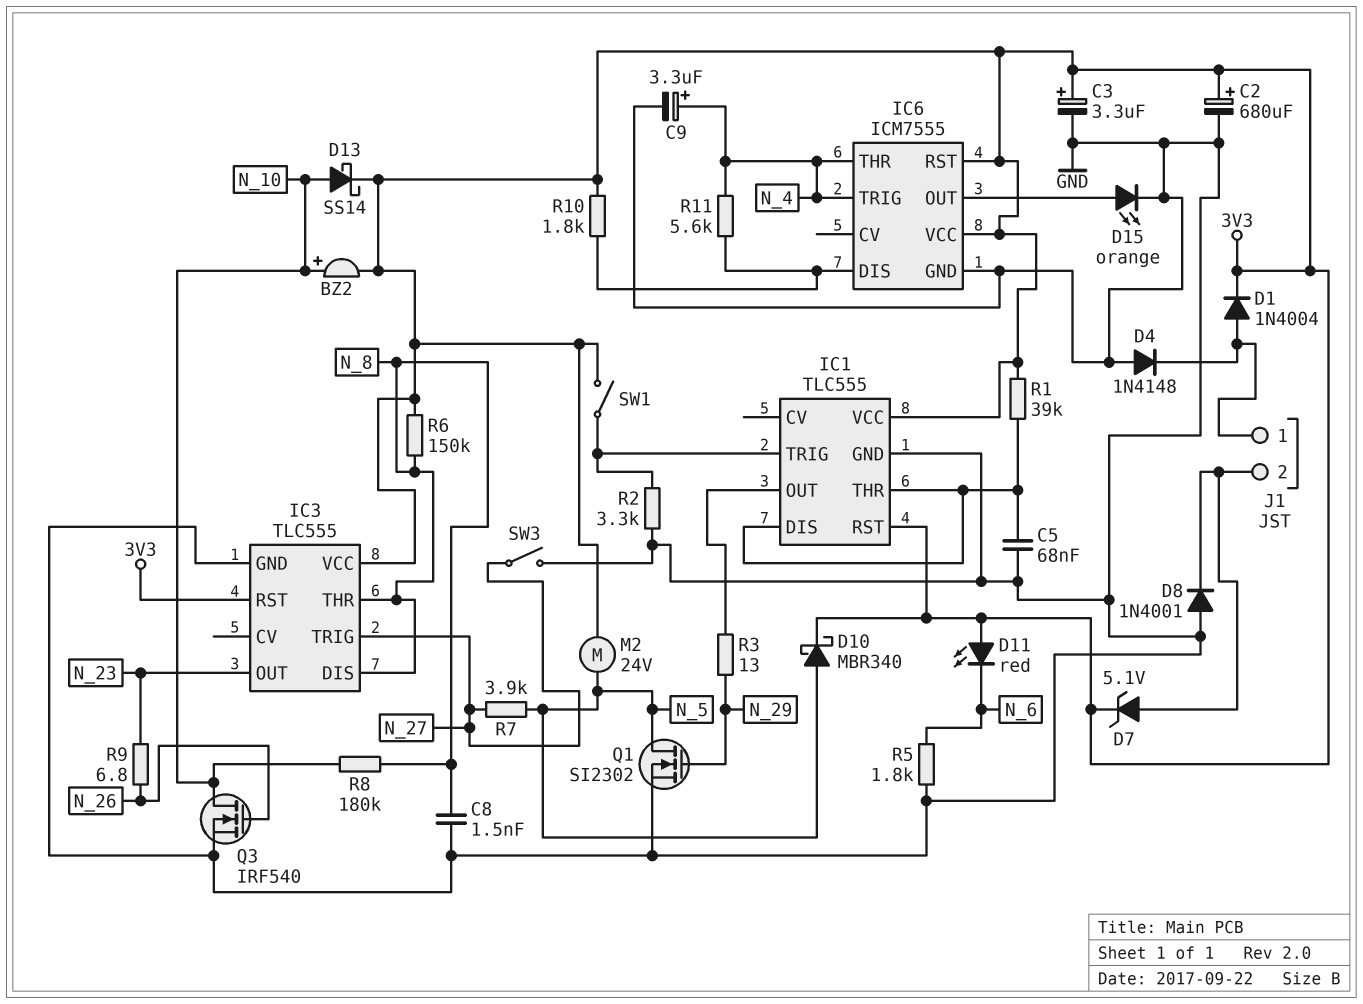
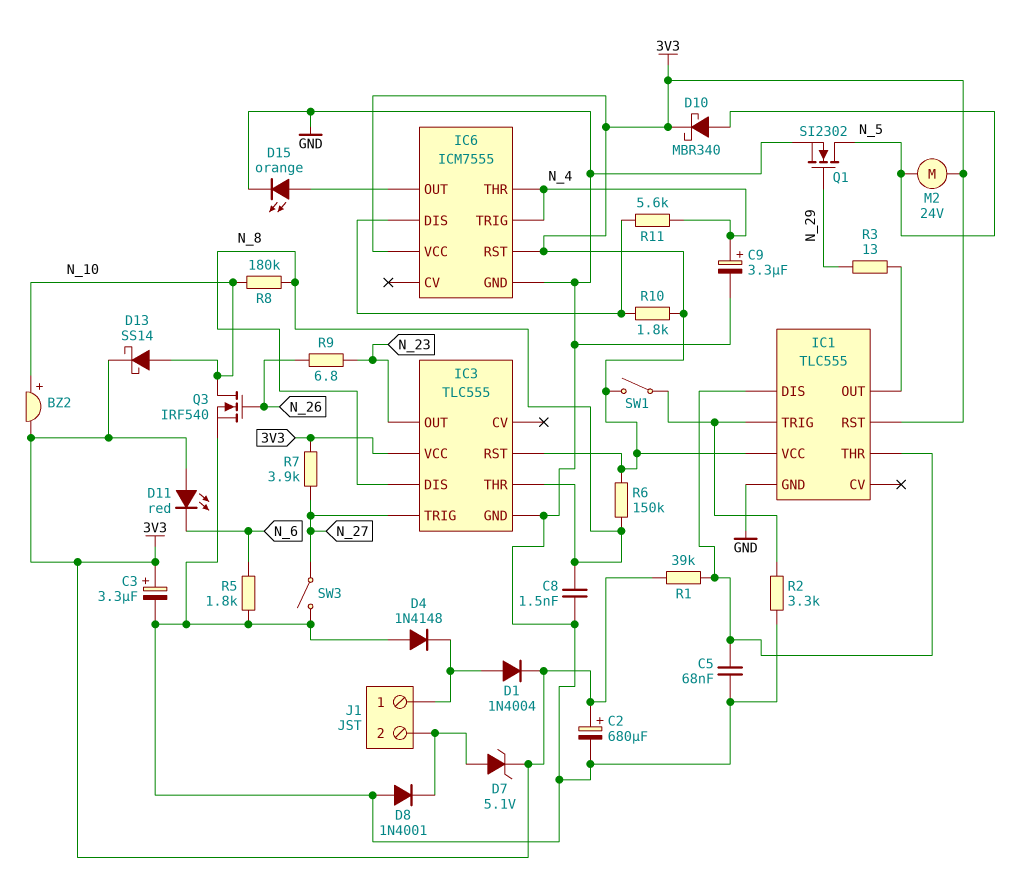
R7: 3.9k (N_5, N_27) -> 3.9k (3V3, N_27)

